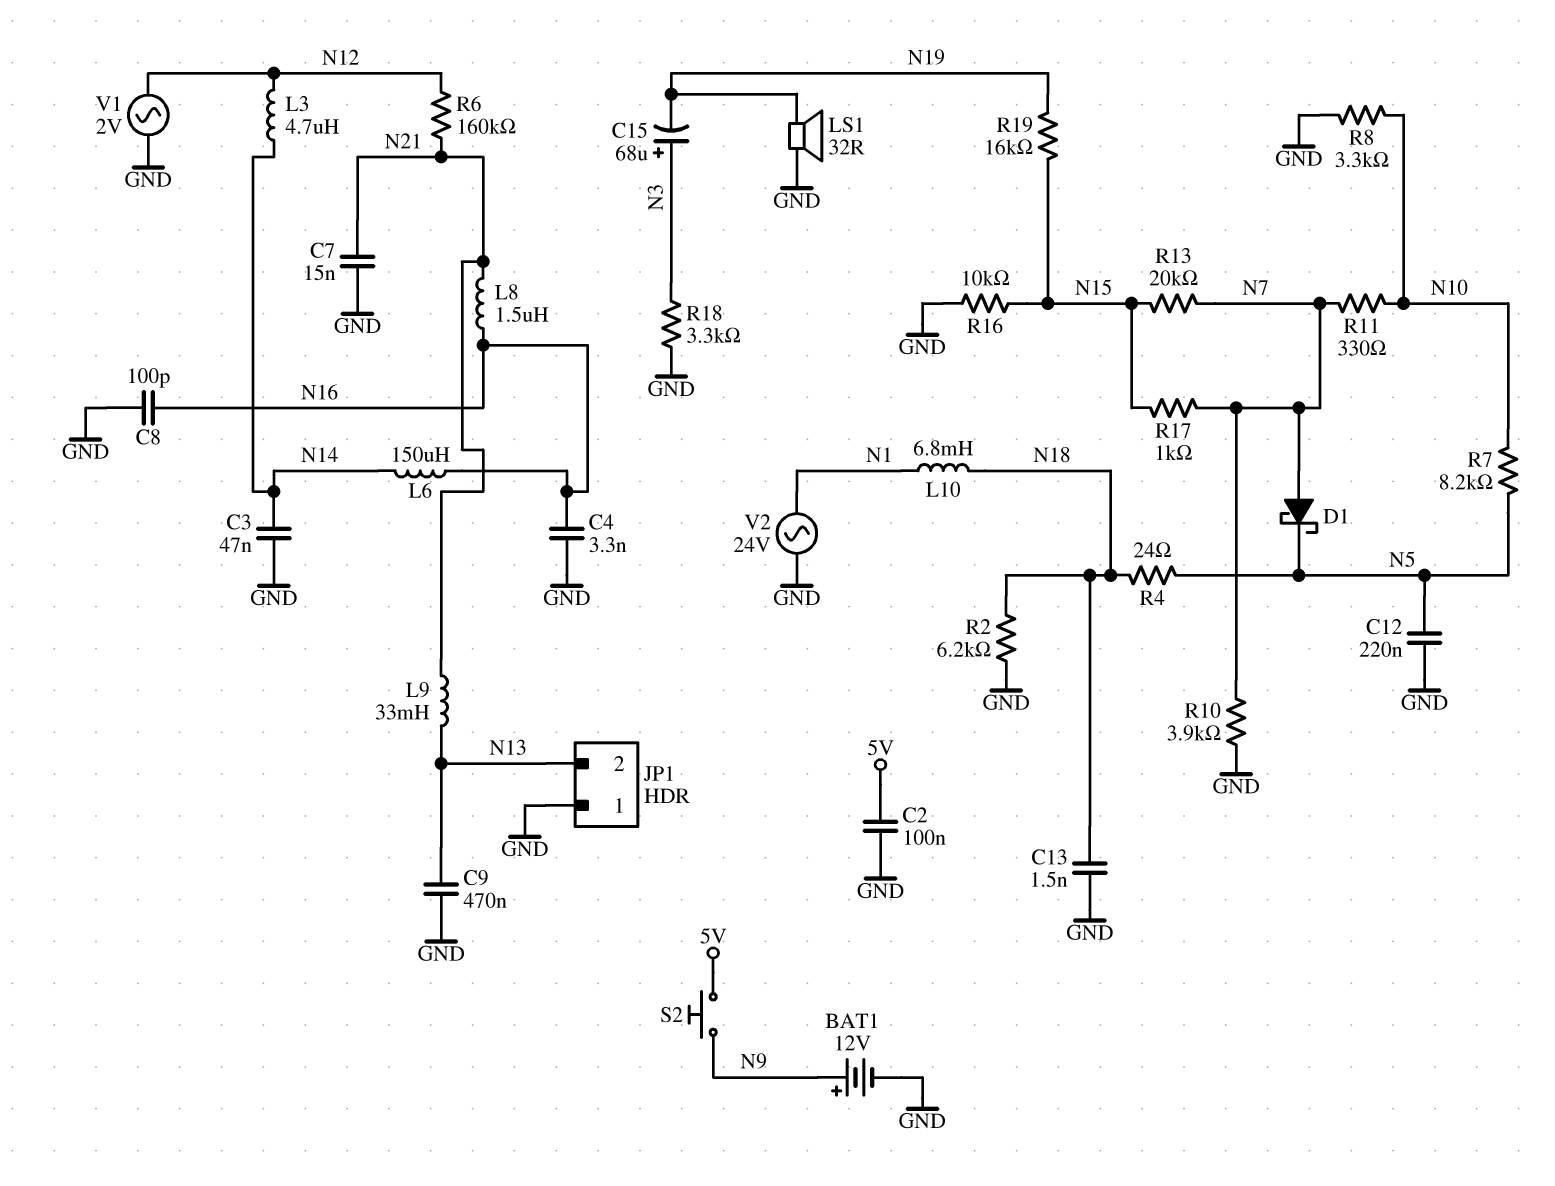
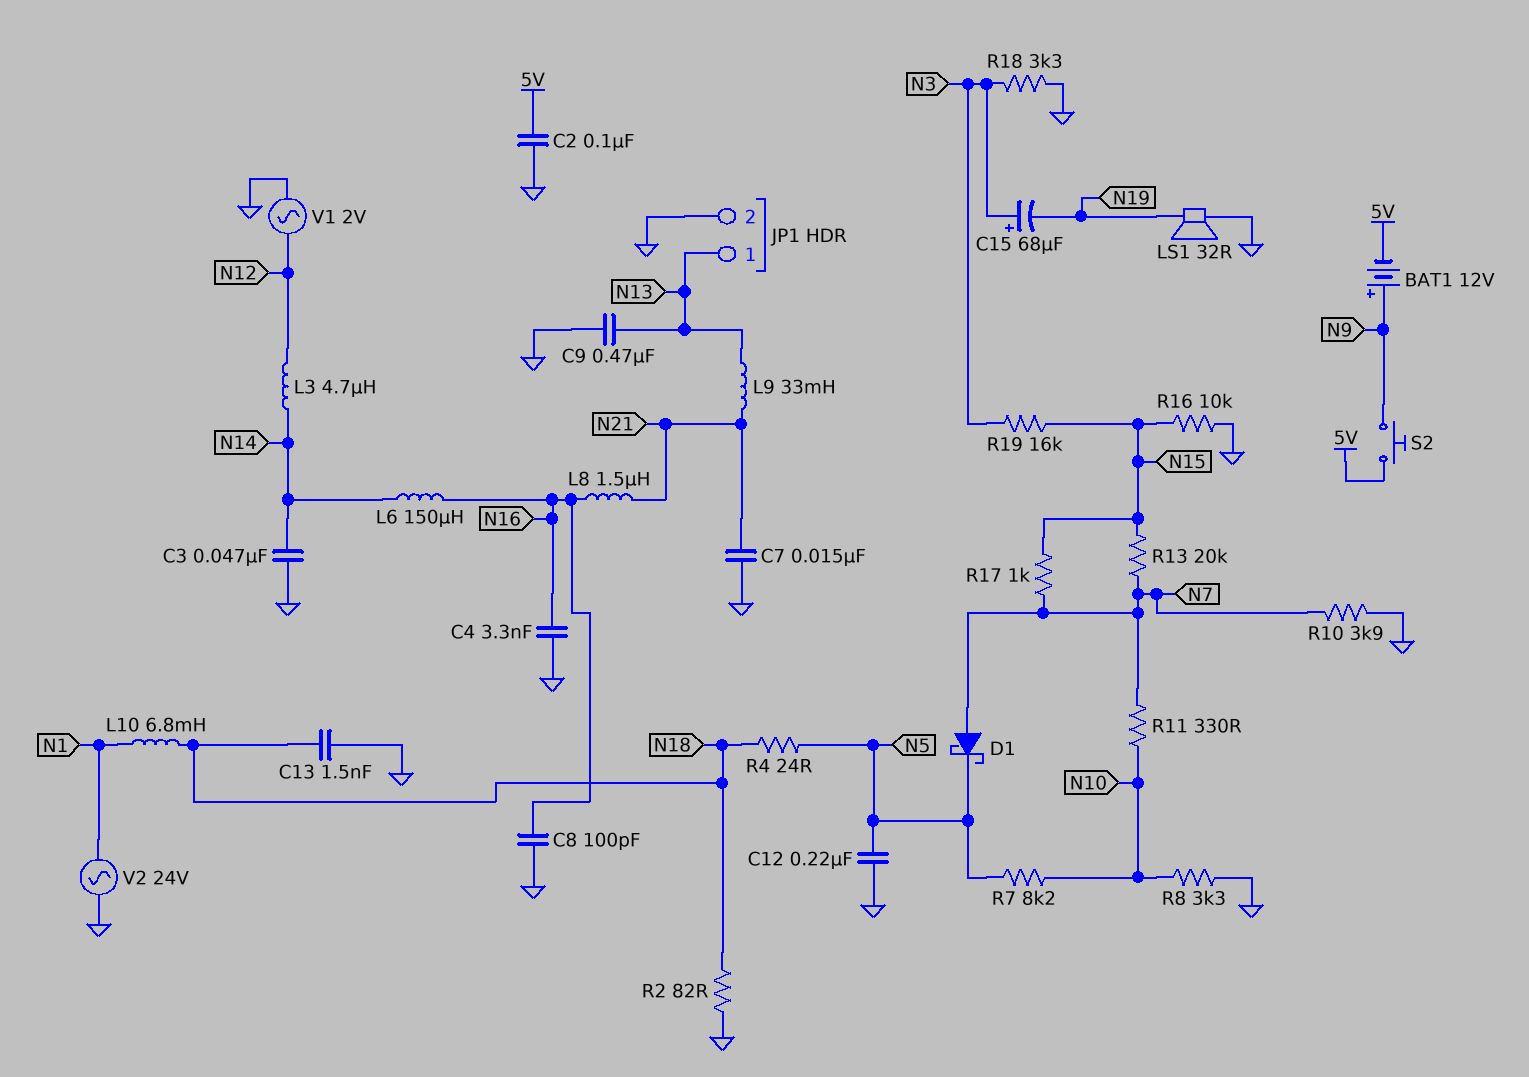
BAT1: 12V (plus N9, minus GND) -> 12V (plus N9, minus 5V)
JP1 pin 1: GND -> N13
JP1 pin 2: N13 -> GND
R2: 6.2k (GND, N18) -> 82 (GND, N18)
R6: 160k (N12, N21) -> none
R19: 16k (N15, N19) -> 16k (N3, N15)

